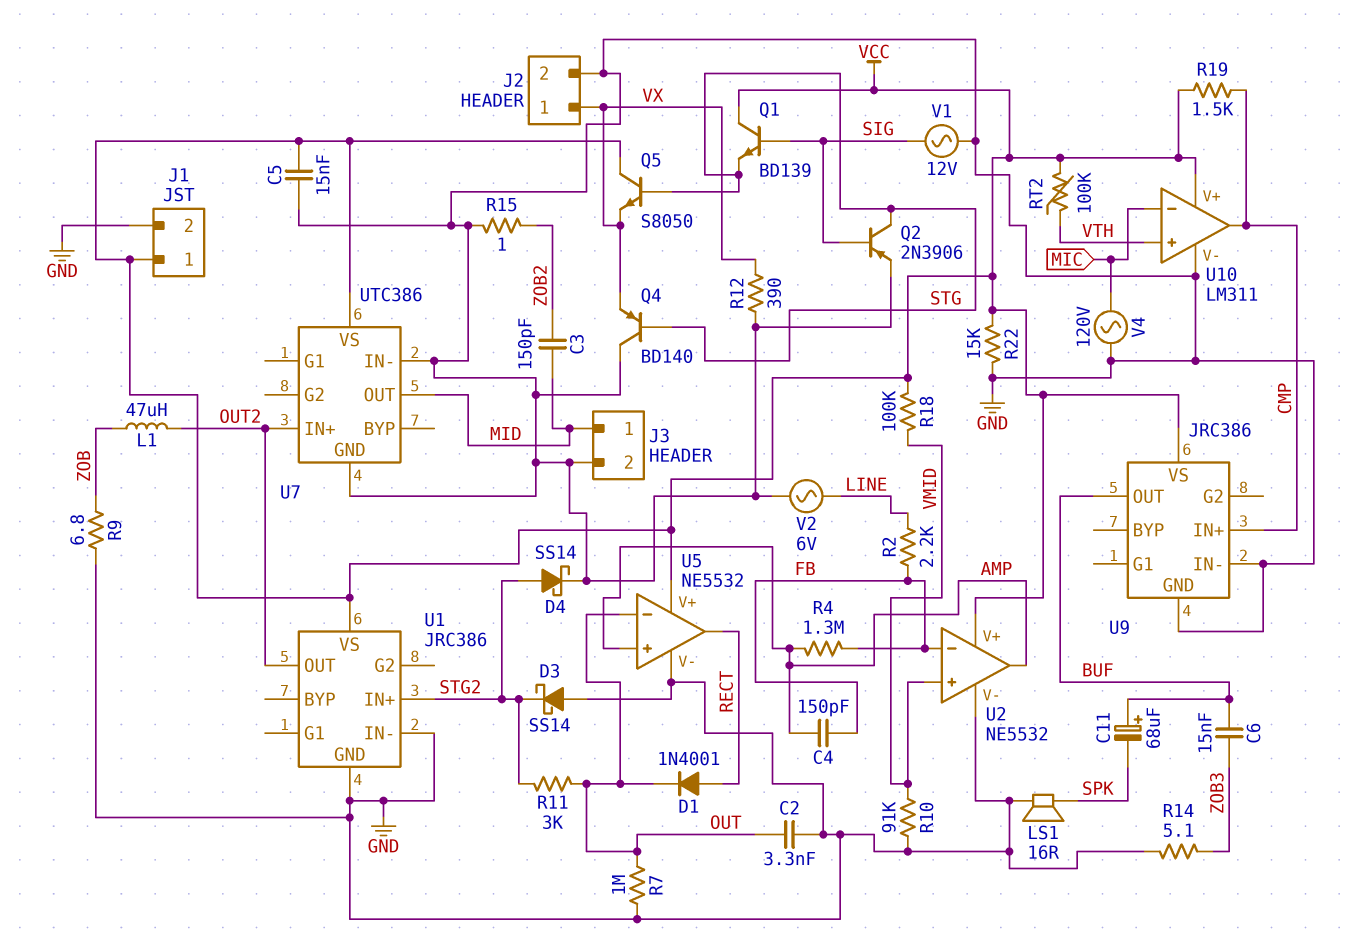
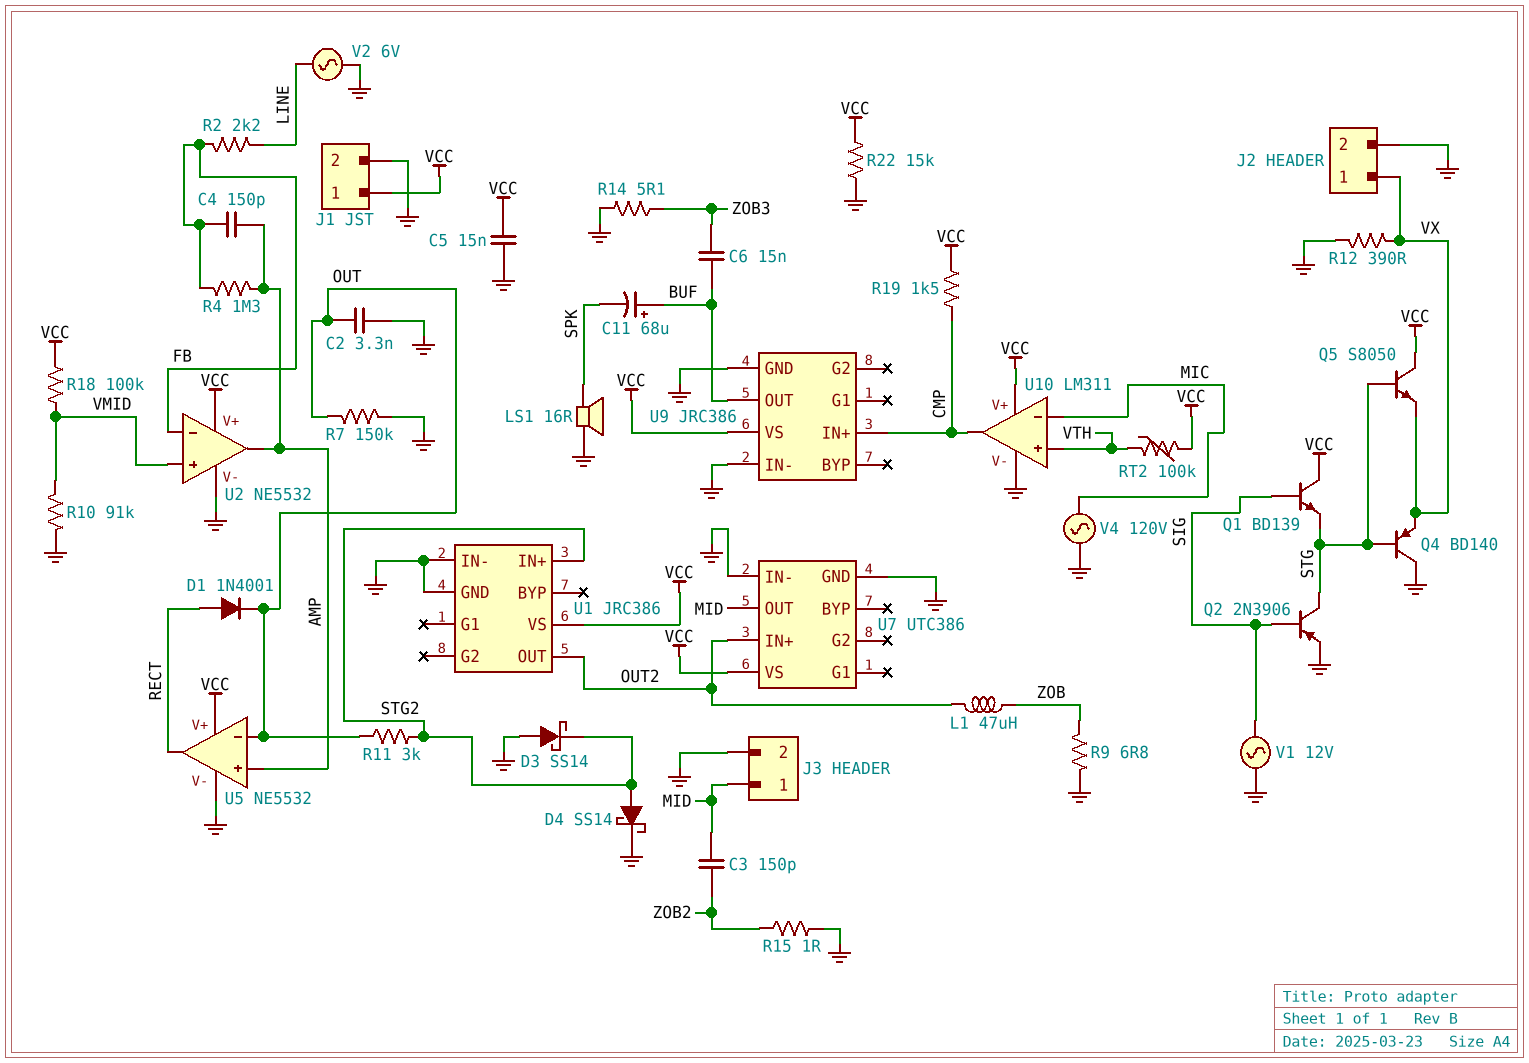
R7: 1M (GND, OUT) -> 150k (GND, OUT)

